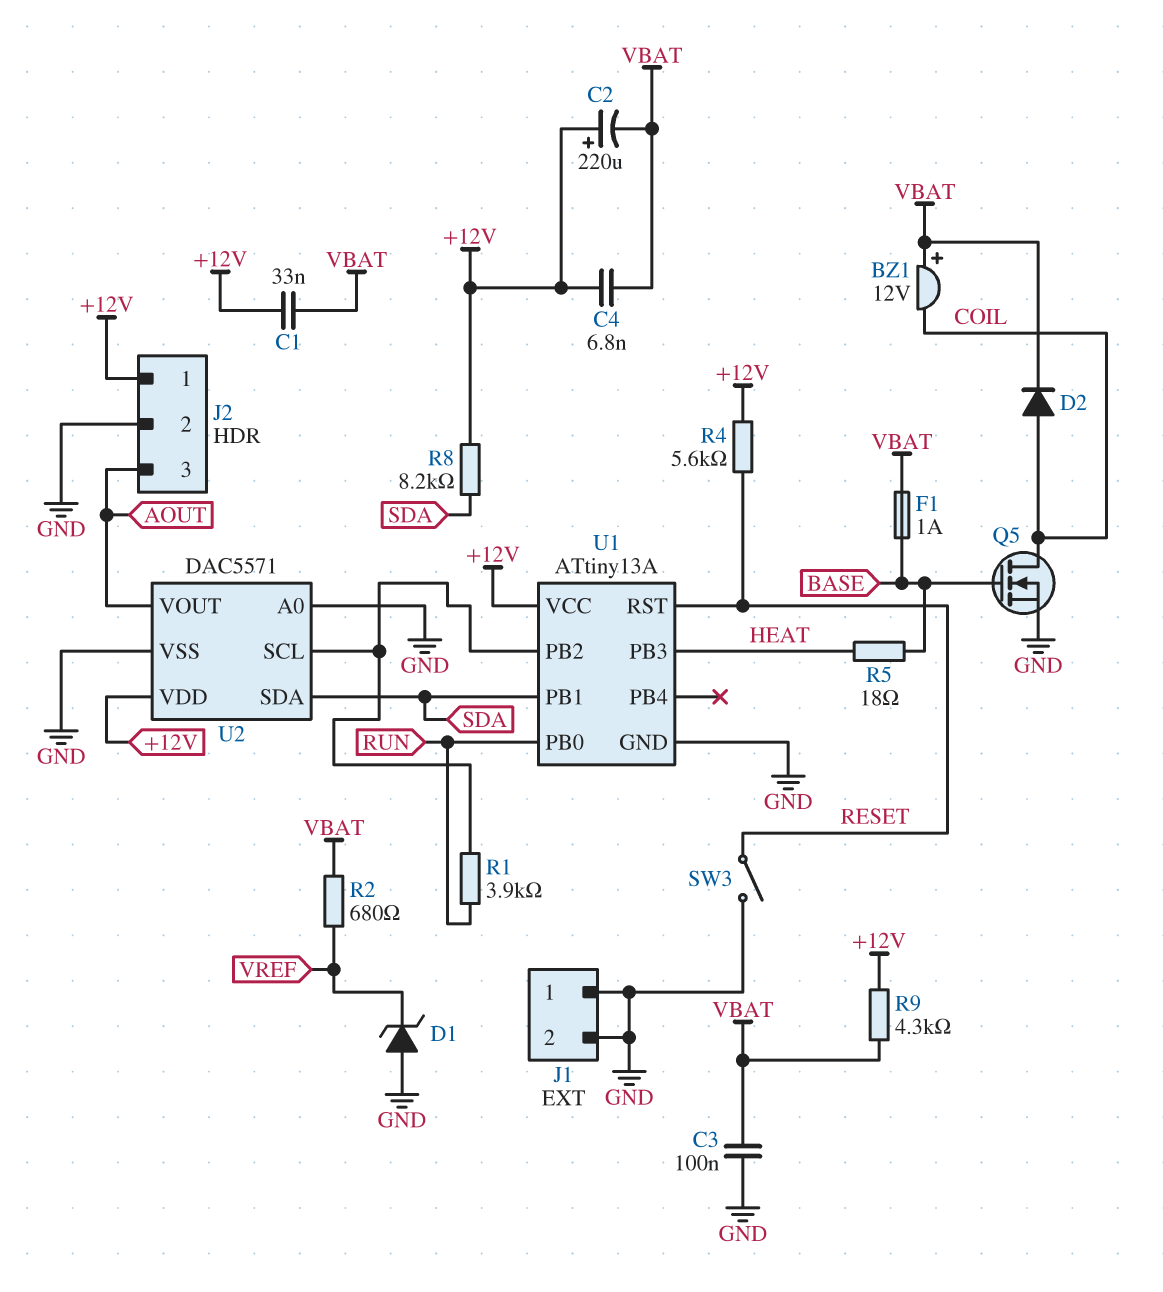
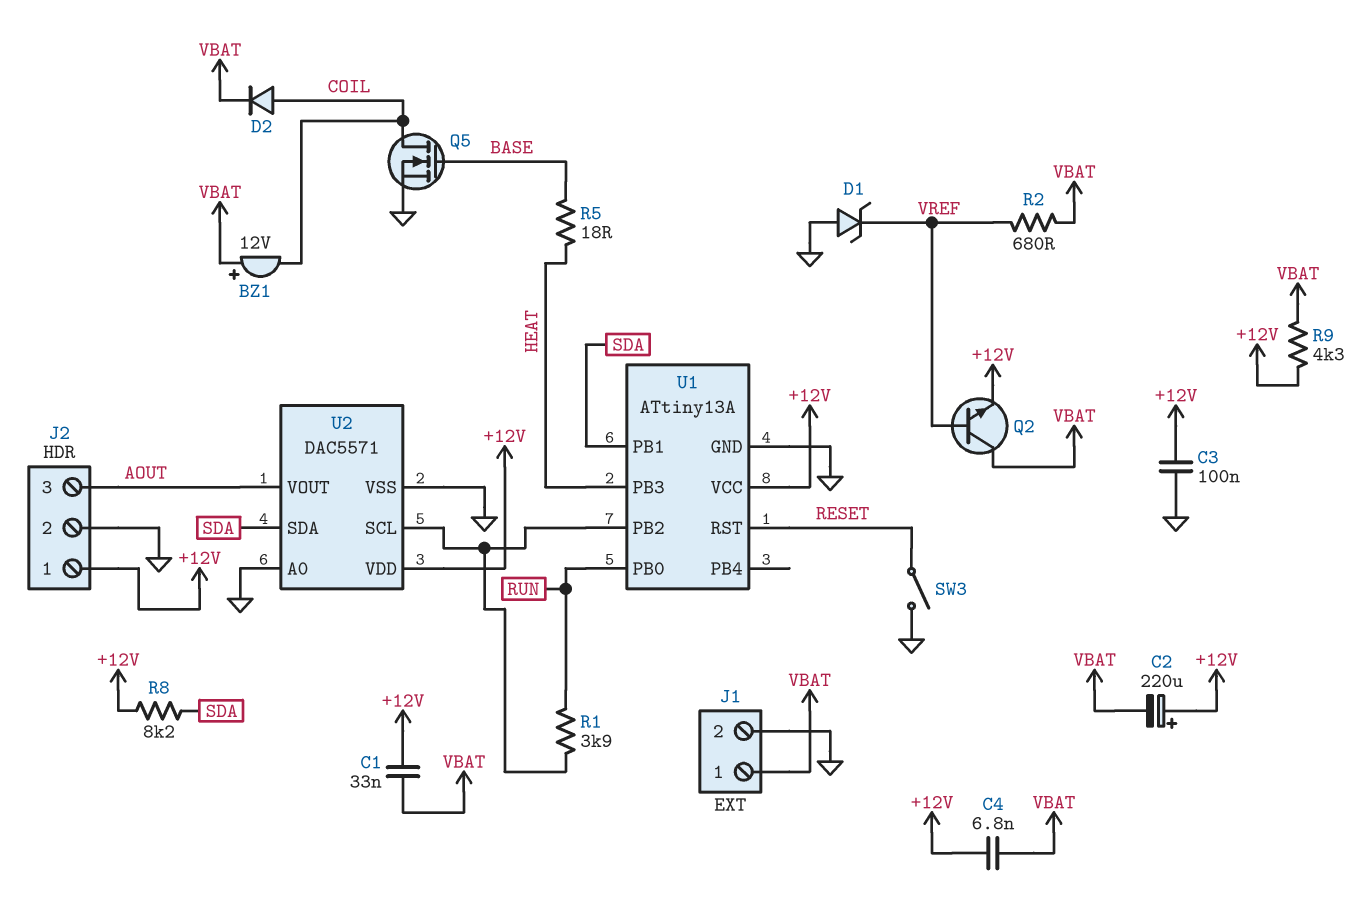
C3: 100nF (GND, VBAT) -> 100nF (+12V, GND)
F1: 1A (BASE, VBAT) -> none
J1 pin 1: GND -> VBAT
Q2: none -> NPN (B VREF, C VBAT, E +12V)
R4: 5.6k (+12V, RESET) -> none

